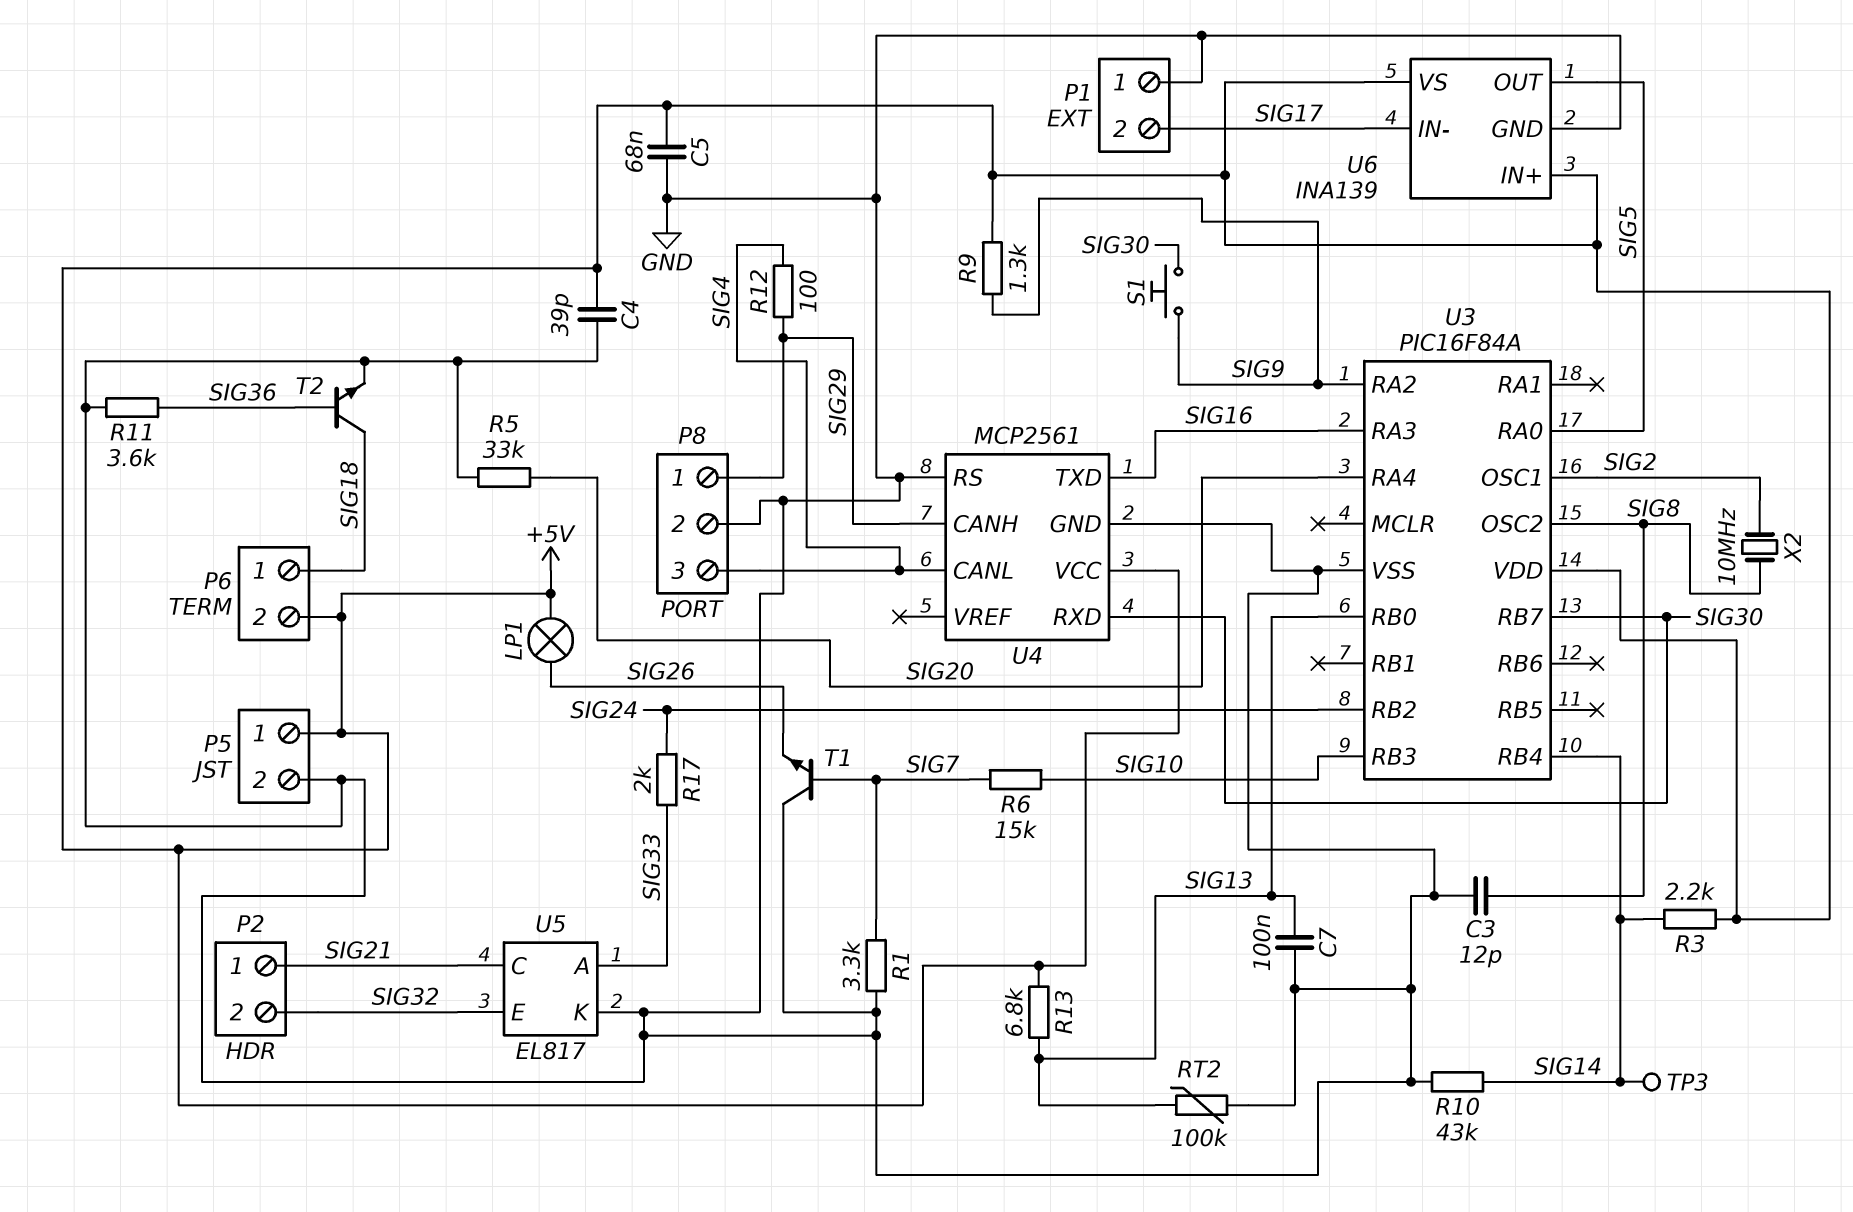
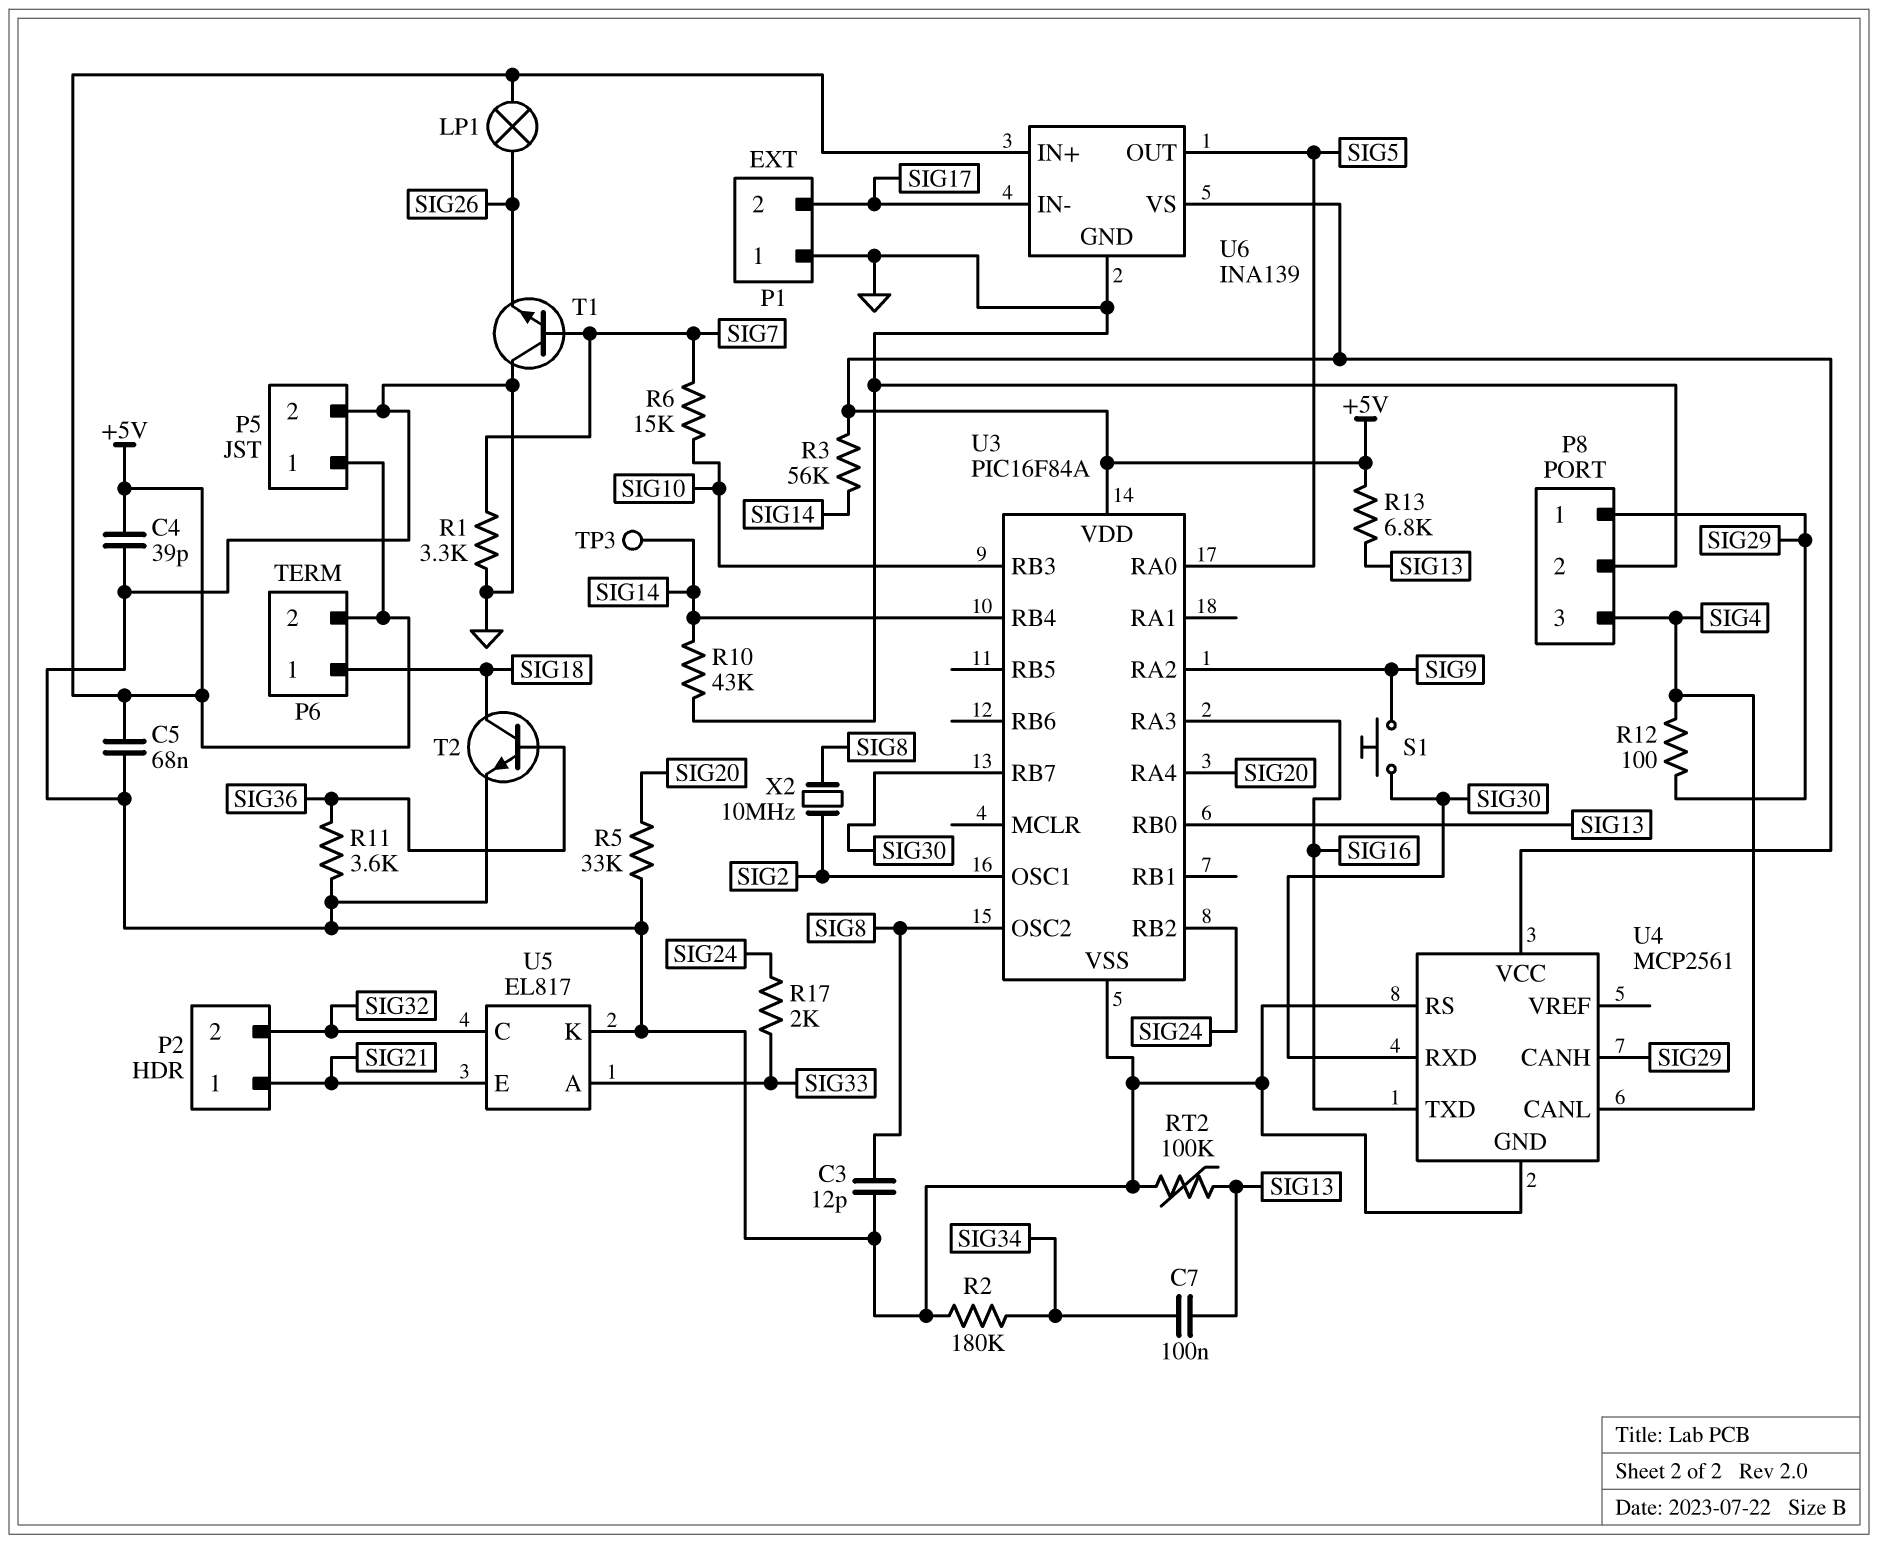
C7: 100nF (GND, SIG13) -> 100nF (SIG13, SIG34)
R2: none -> 180k (GND, SIG34)
R3: 2.2k (+5V, SIG14) -> 56k (+5V, SIG14)
R9: 1.3k (+5V, SIG9) -> none
U5 pin C: SIG21 -> SIG32
U5 pin E: SIG32 -> SIG21

